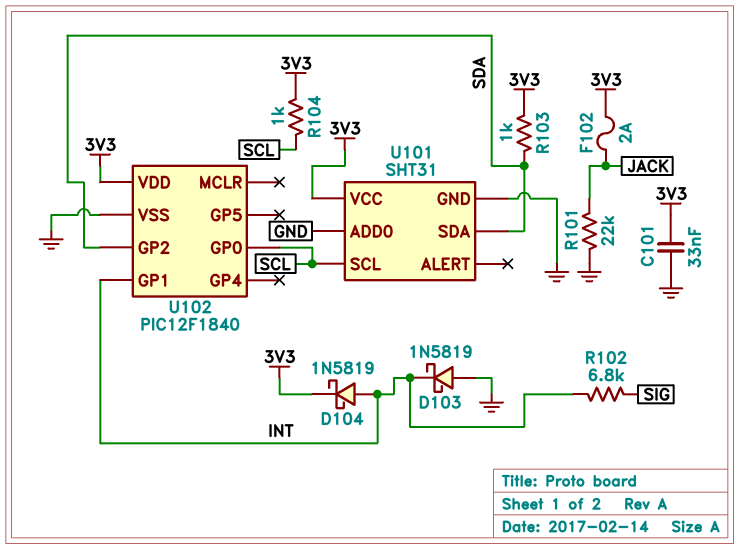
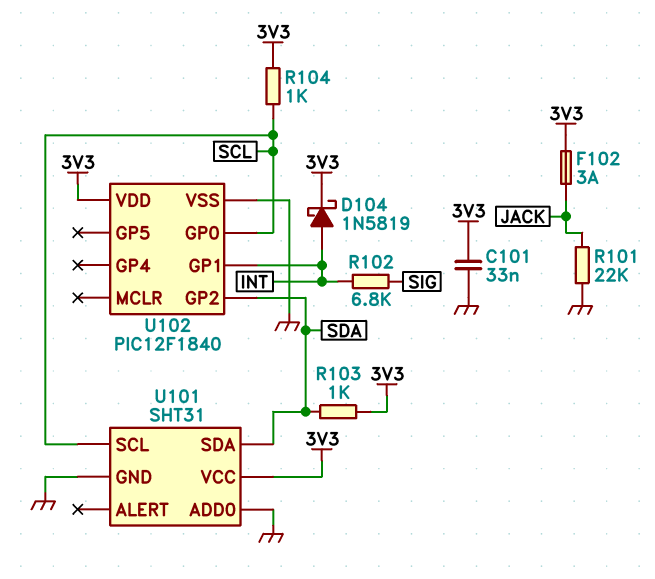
D103: schottky 1N5819 (A GND, K INT) -> none
F102: 2A (3V3, JACK) -> 3A (3V3, JACK)

